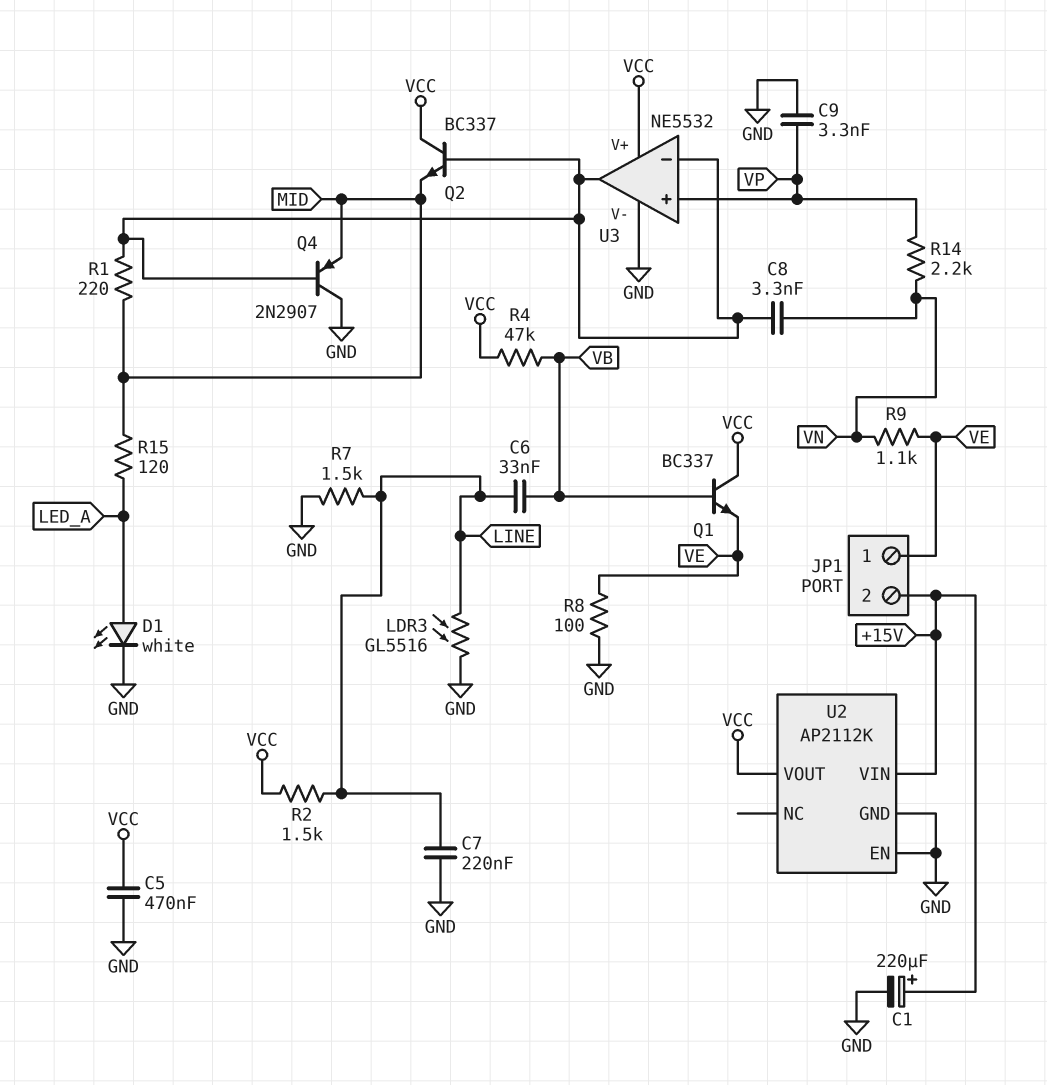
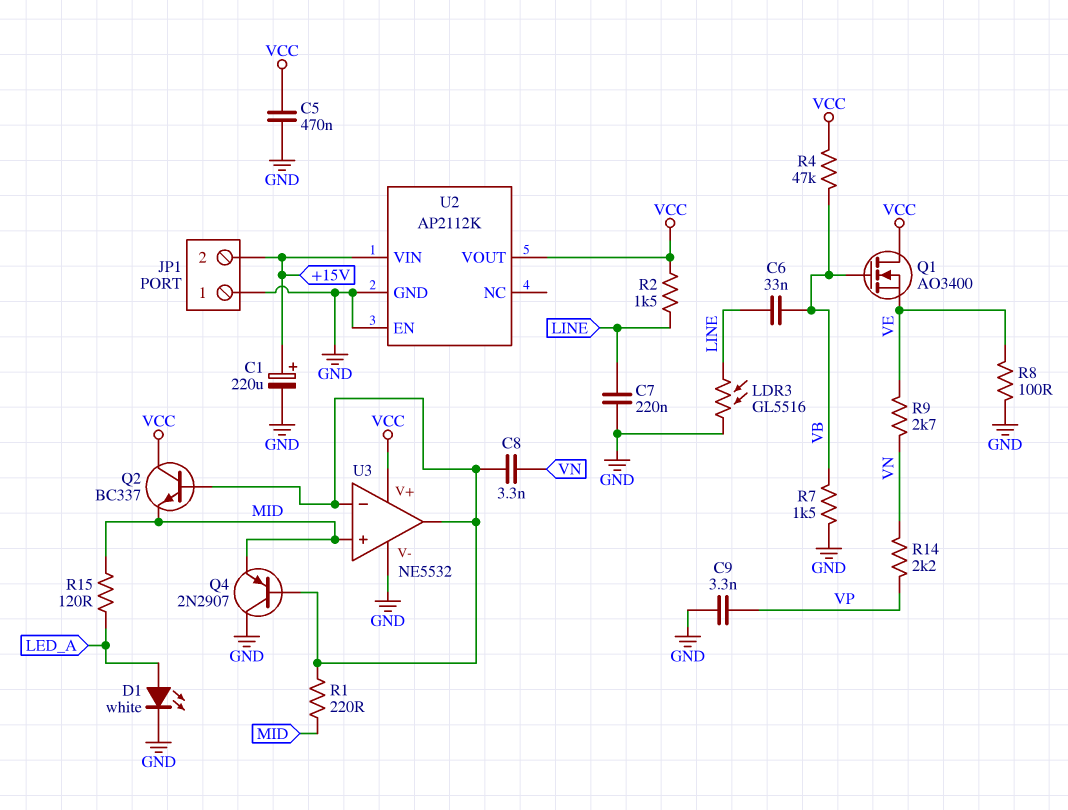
JP1 pin 1: VE -> GND
Q1: NPN BC337 (B VB, C VCC, E VE) -> NMOS AO3400 (G VB, D VCC, S VE)
R7: 1.5k (GND, LINE) -> 1.5k (GND, VB)
R9: 1.1k (VE, VN) -> 2.7k (VE, VN)
U3 pin in+: VP -> MID

